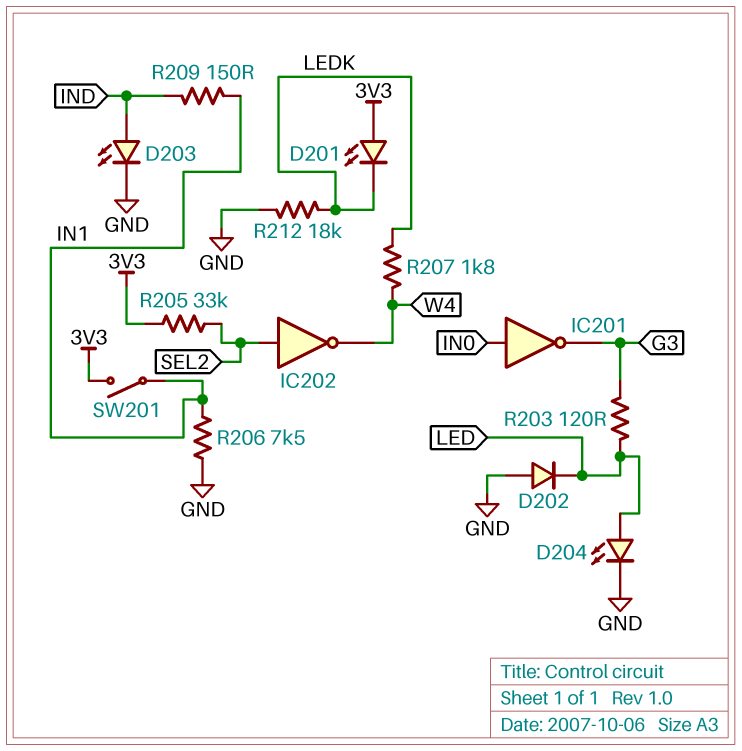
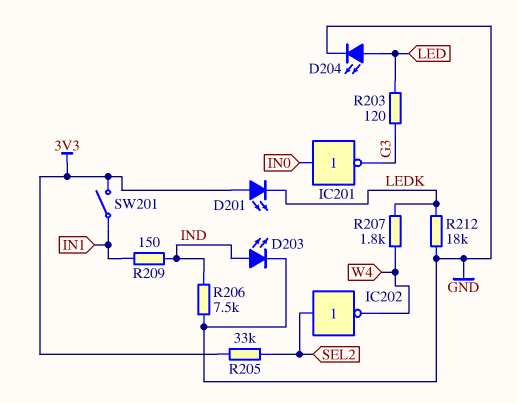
D202: diode (A GND, K LED) -> none
R206: 7.5k (GND, IN1) -> 7.5k (GND, IND)

